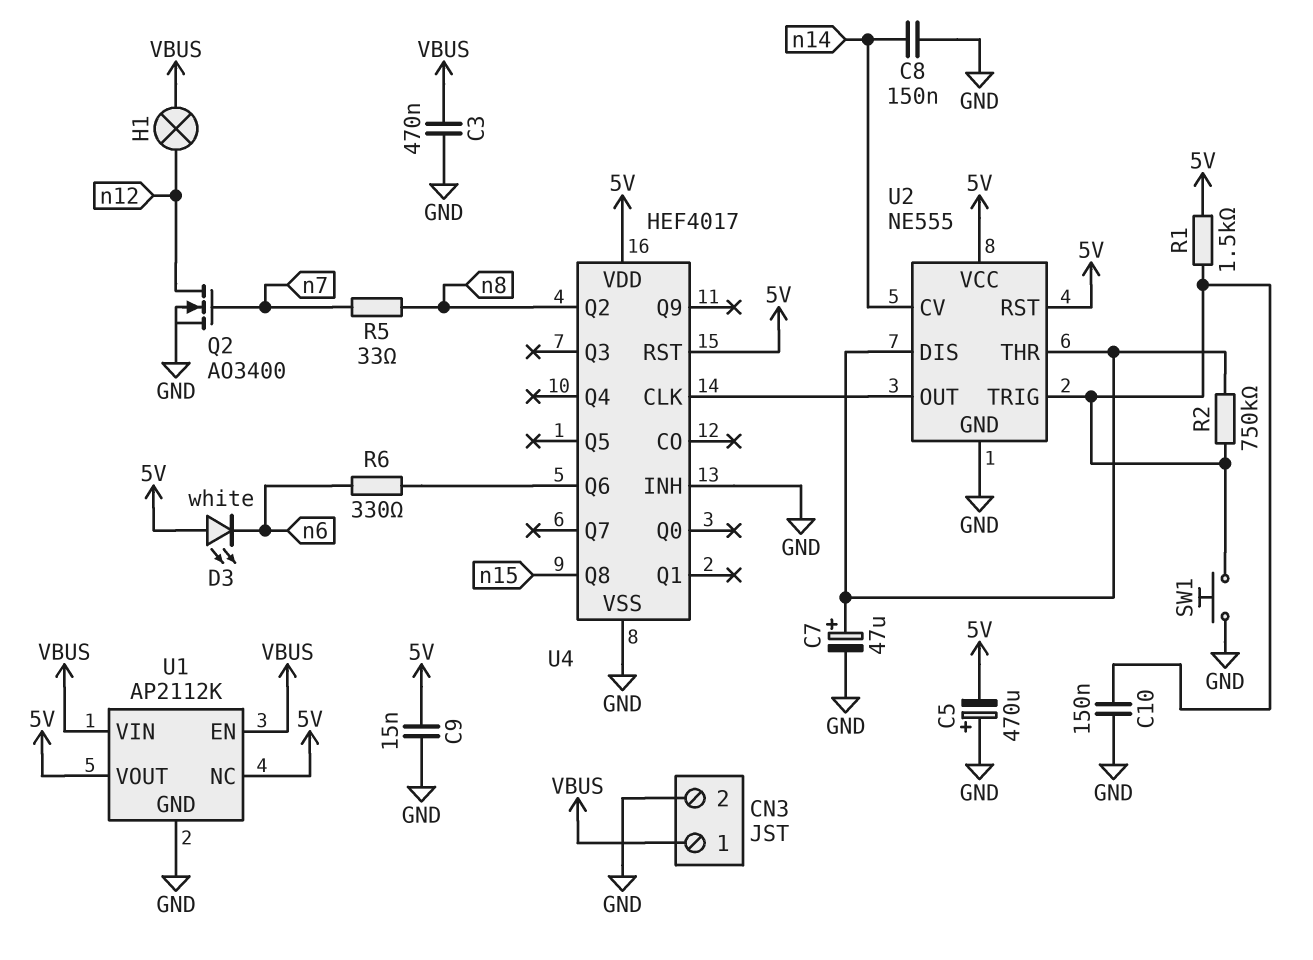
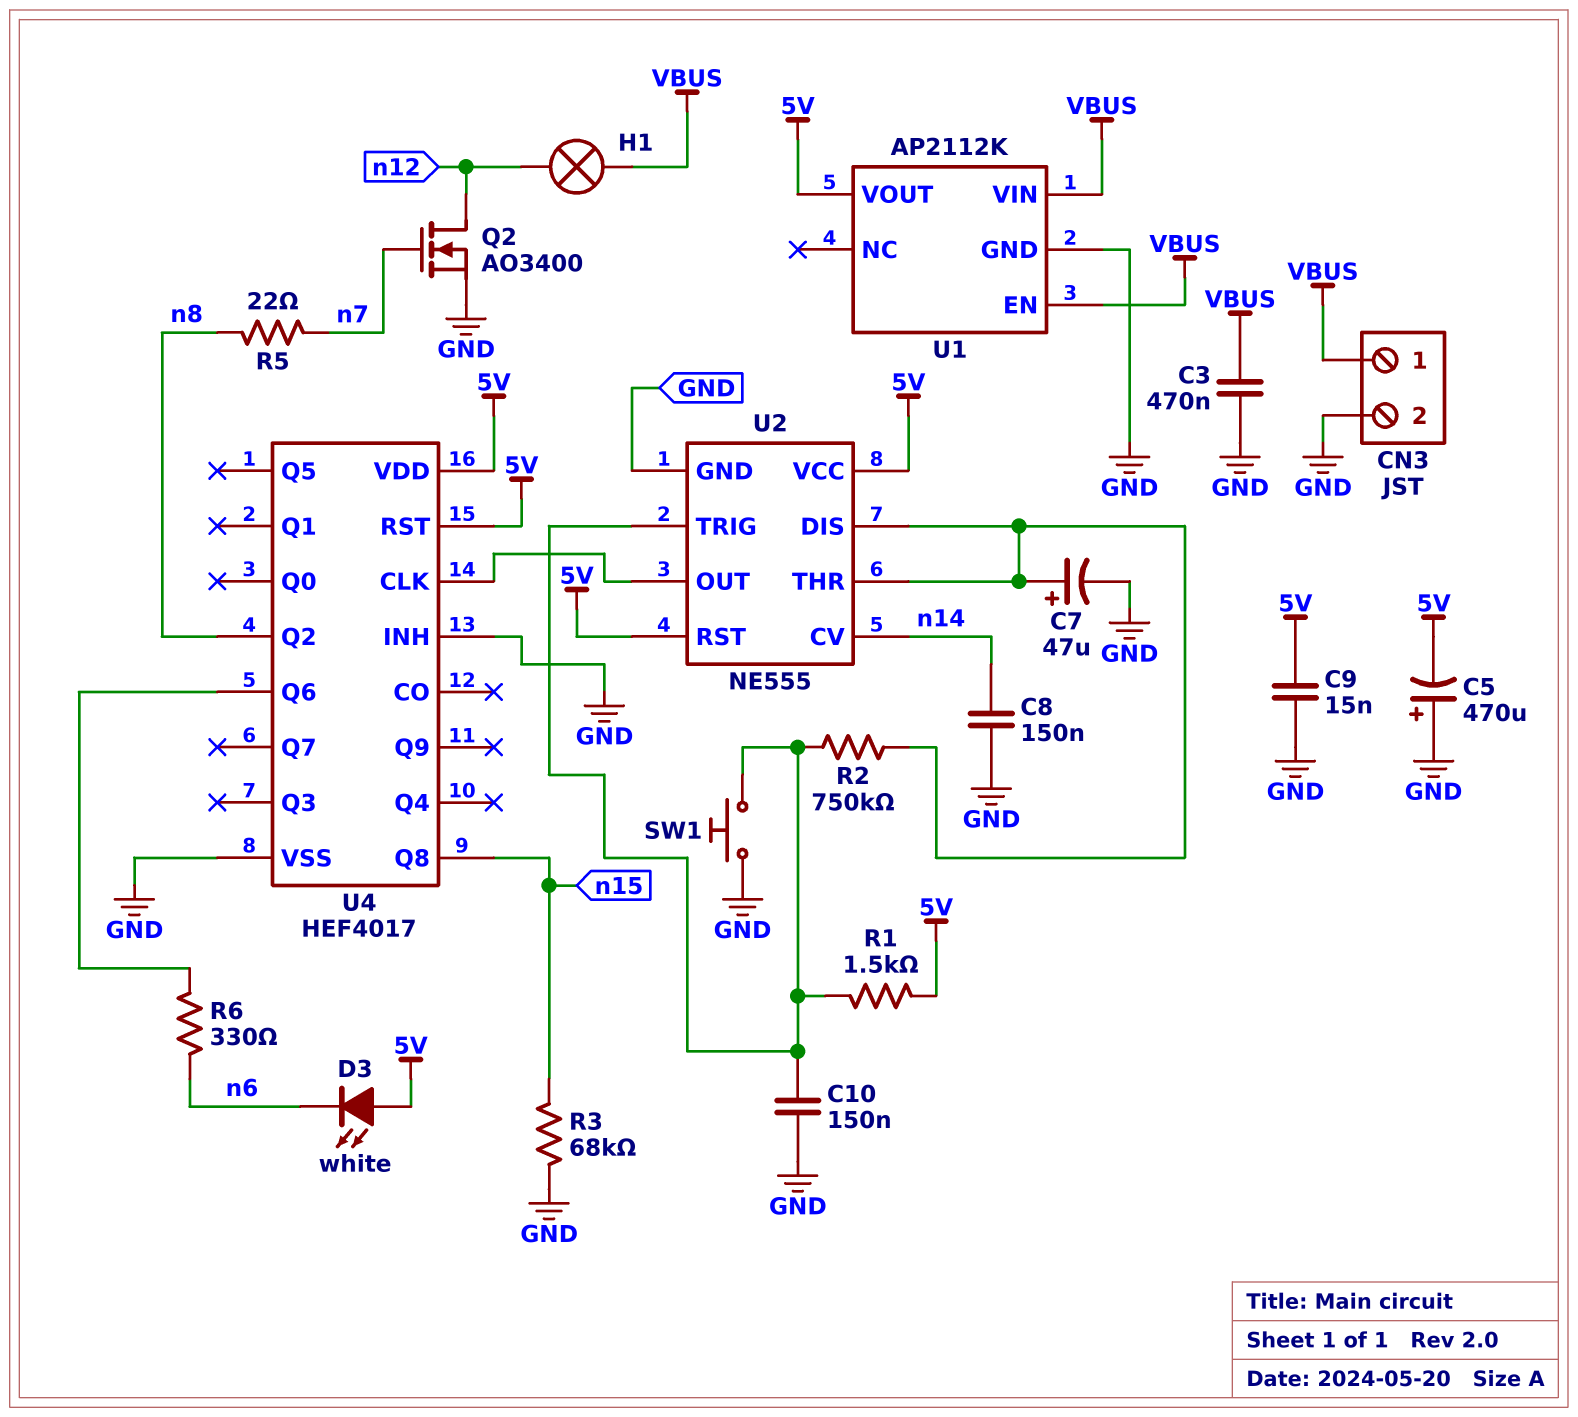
R3: none -> 68k (GND, n15)
R5: 33 (n7, n8) -> 22 (n7, n8)
U1 pin NC: 5V -> none

